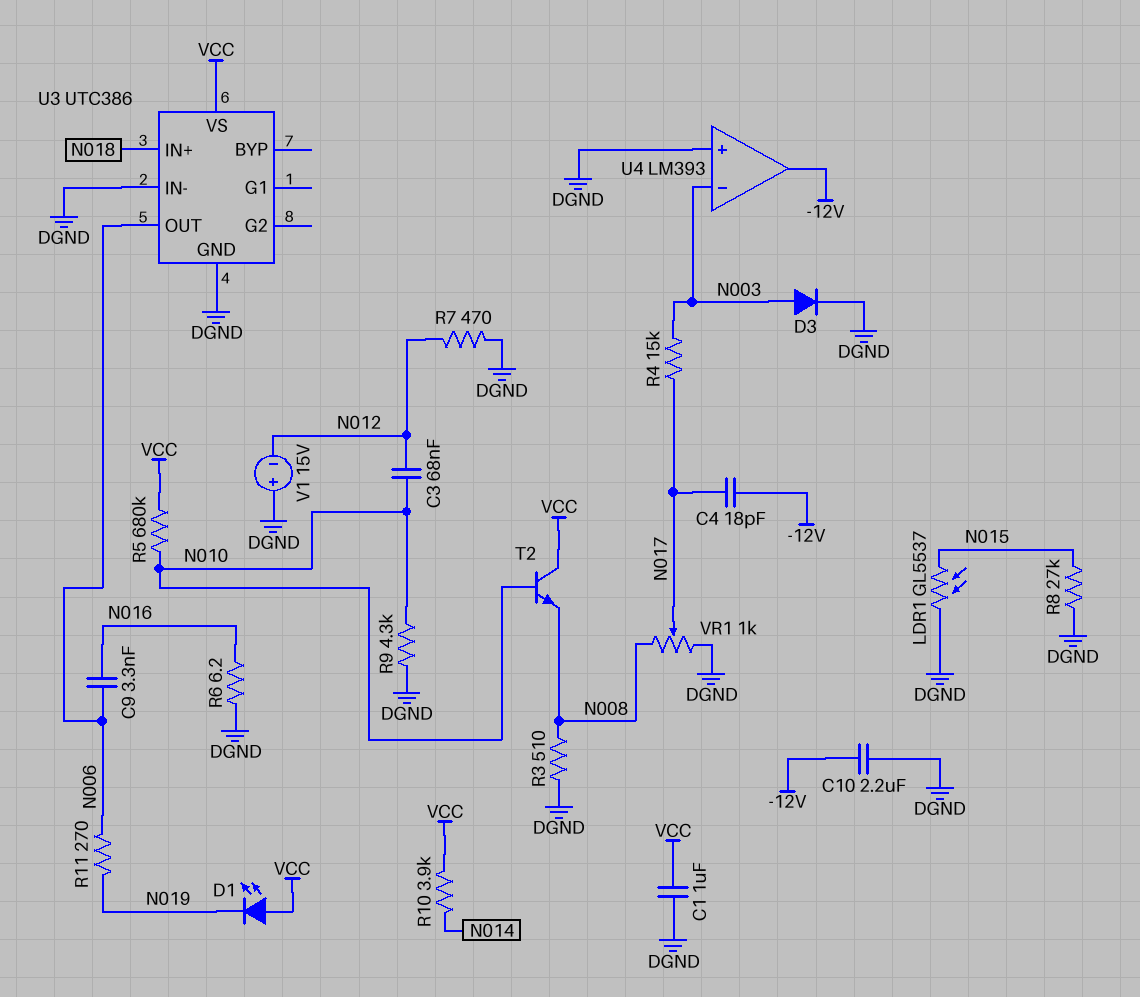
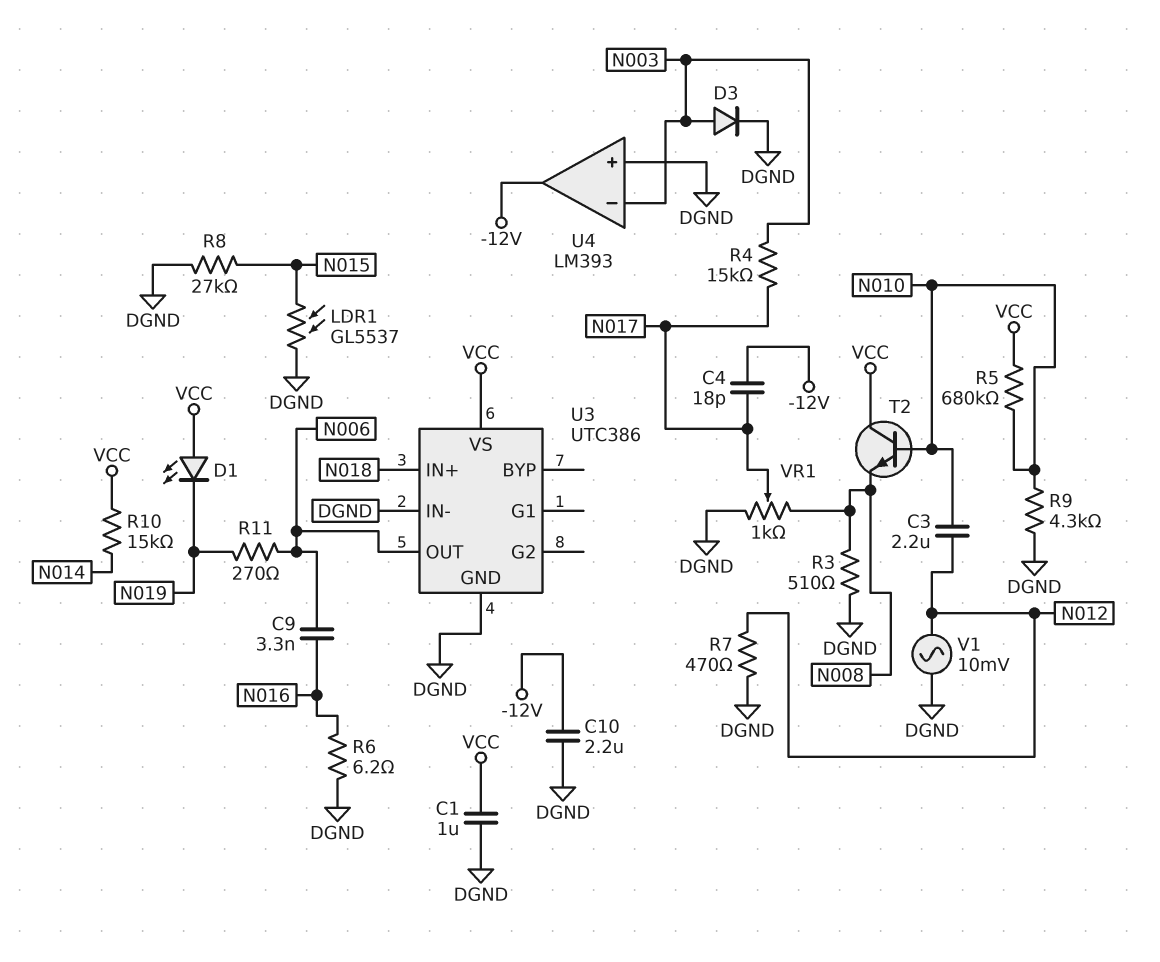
C3: 68nF (N010, N012) -> 2.2uF (N010, N012)
R10: 3.9k (N014, VCC) -> 15k (N014, VCC)
V1: 15V (plus DGND, minus N012) -> AC 10mV (DGND, N012)

